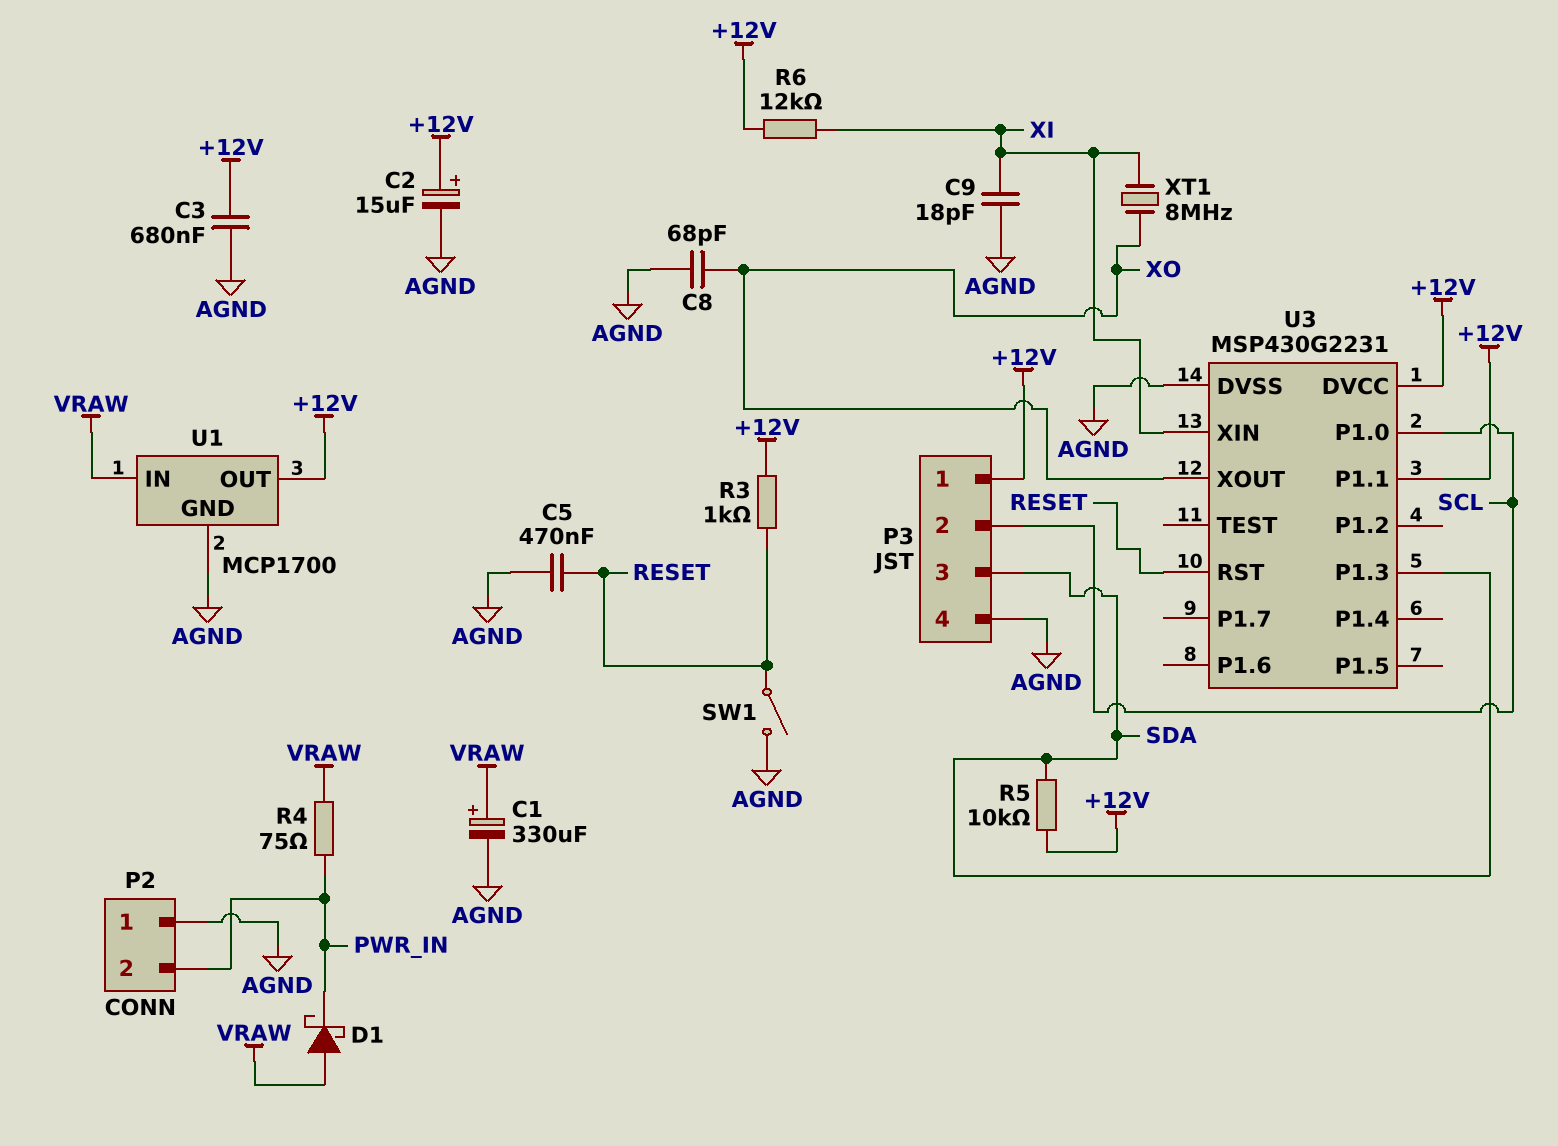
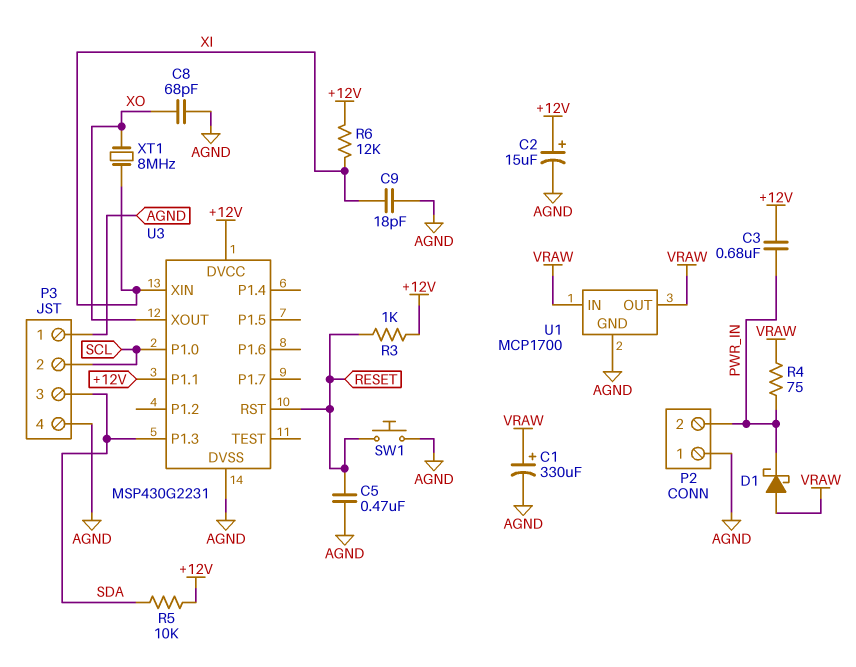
C3: 680nF (+12V, AGND) -> 680nF (+12V, PWR_IN)
P3 pin 1: +12V -> AGND
SW1: switch (AGND, RESET) -> button (AGND, RESET)
U1 pin OUT: +12V -> VRAW

